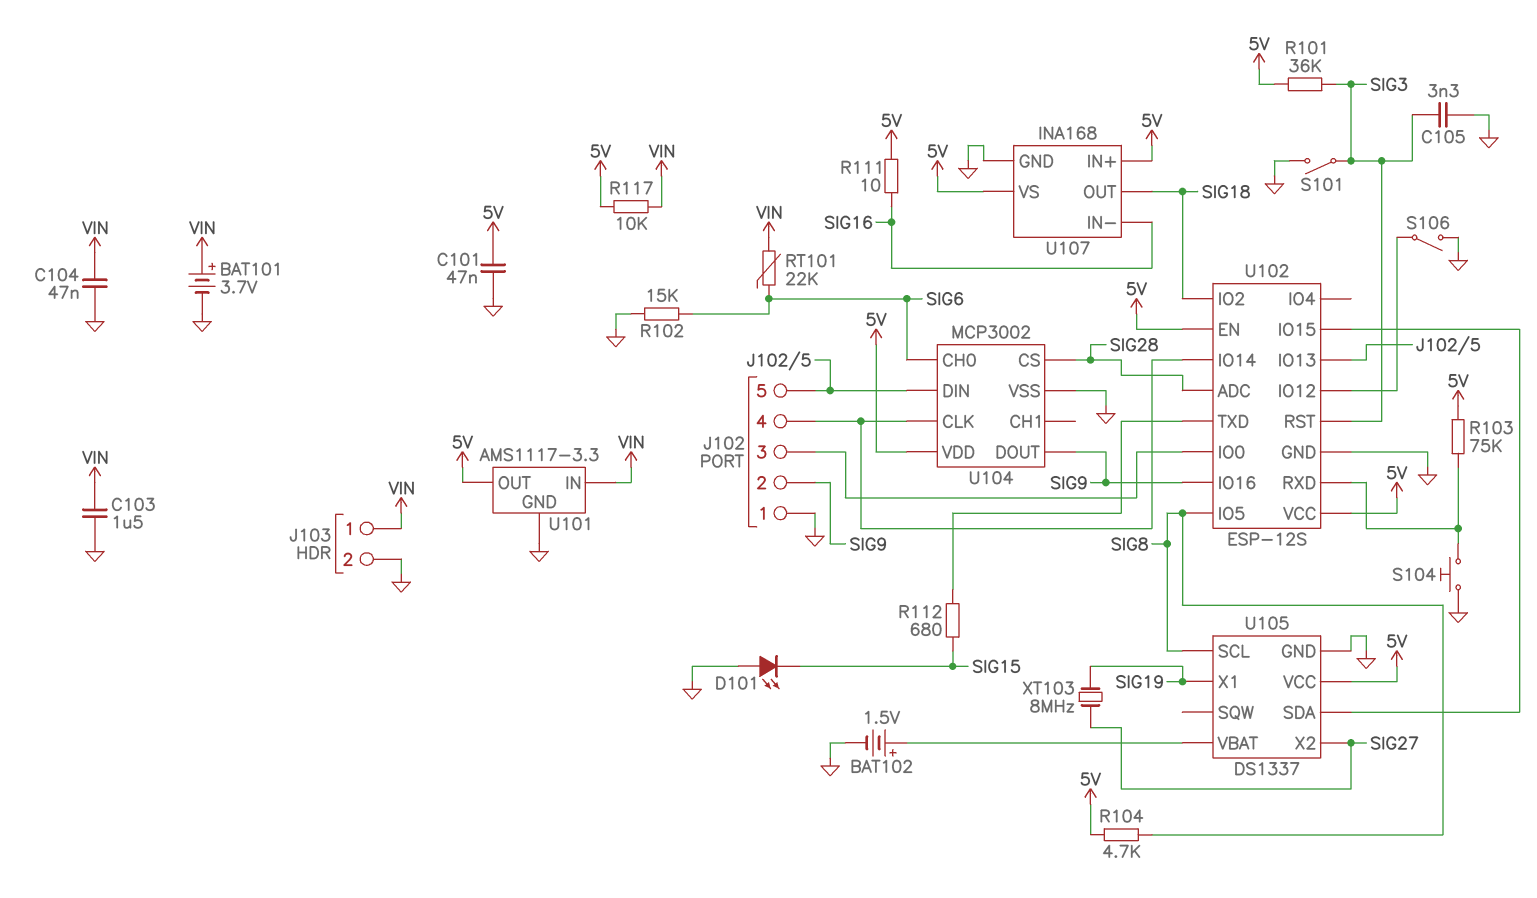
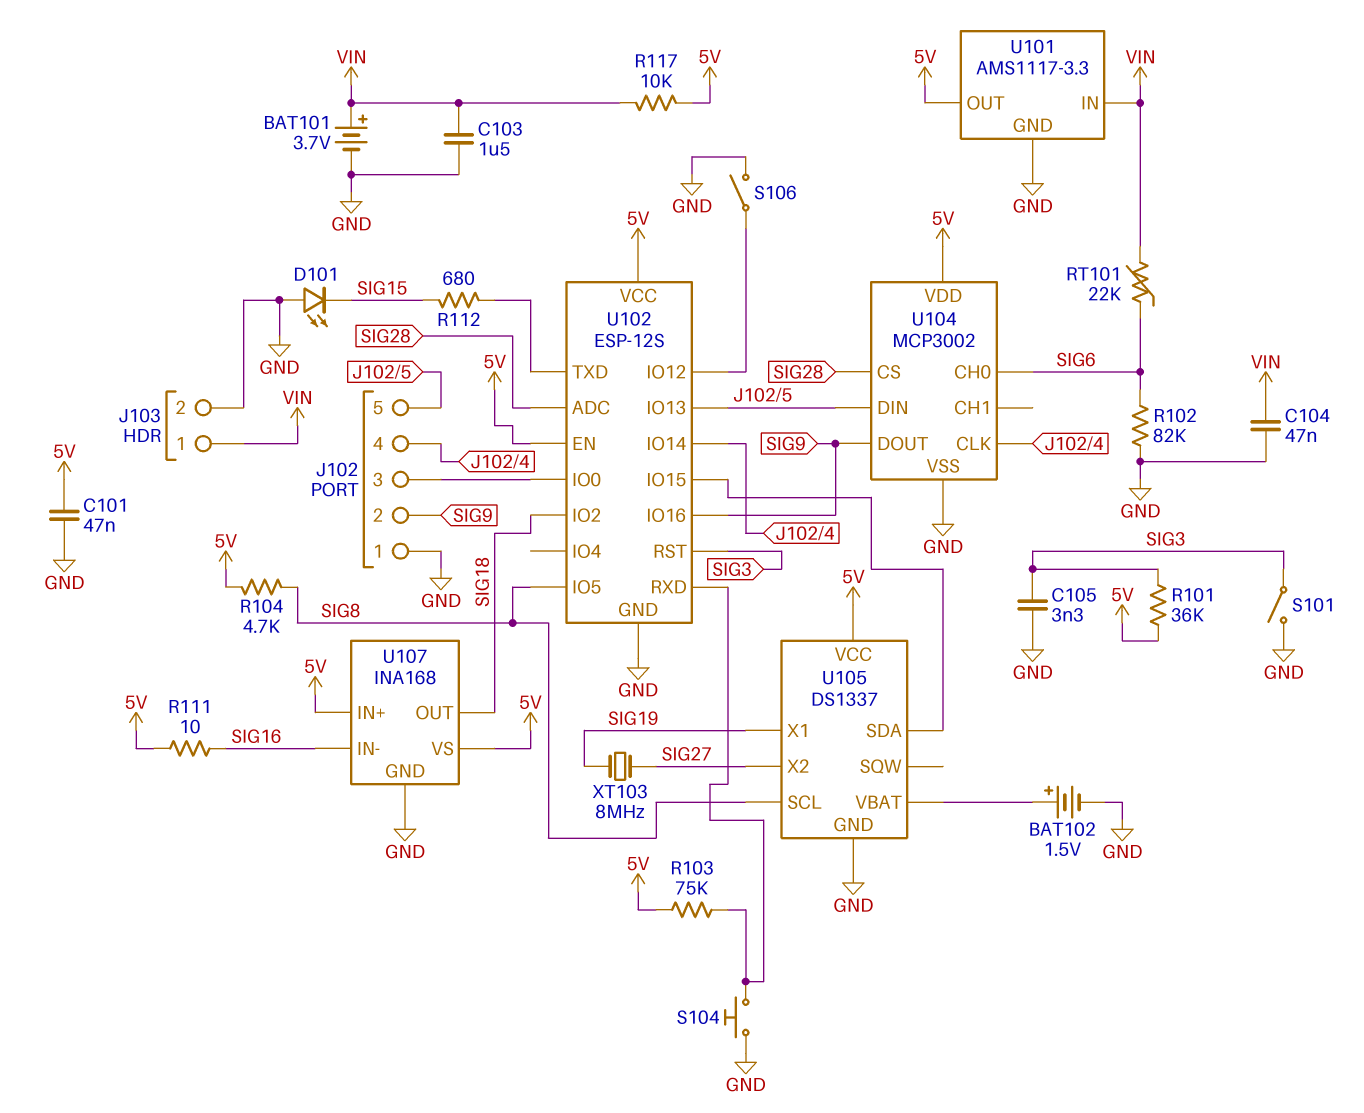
R102: 15k (GND, SIG6) -> 82k (GND, SIG6)

